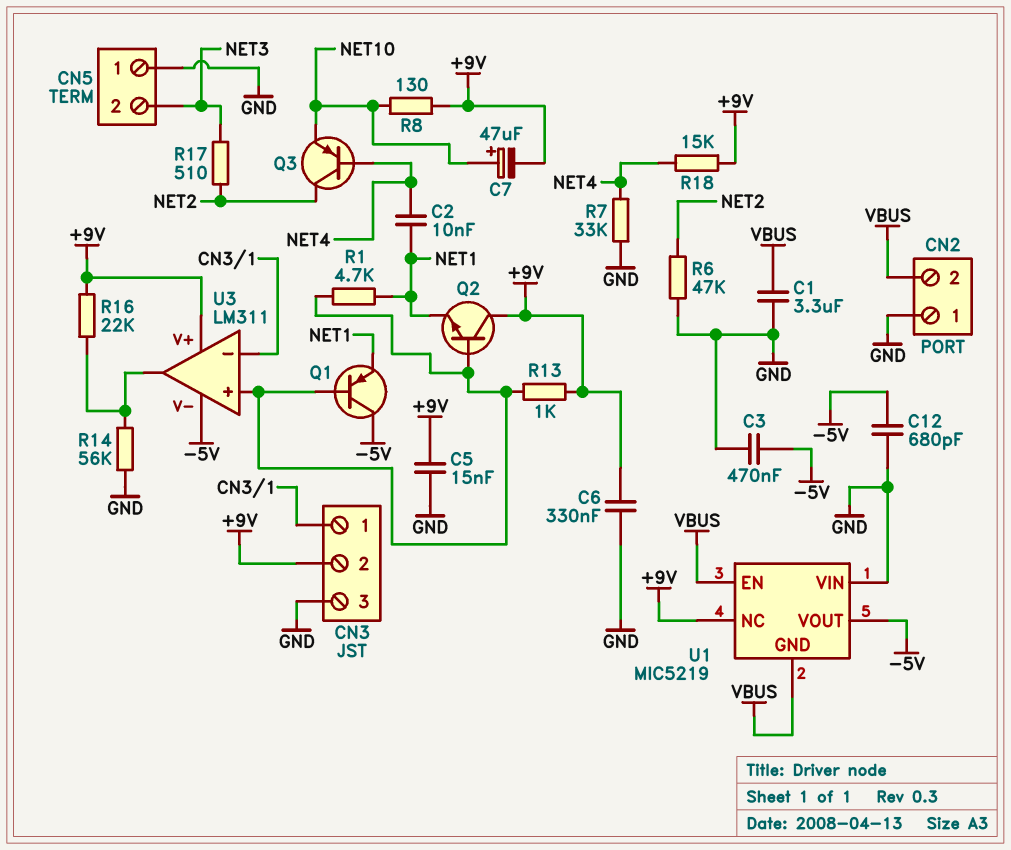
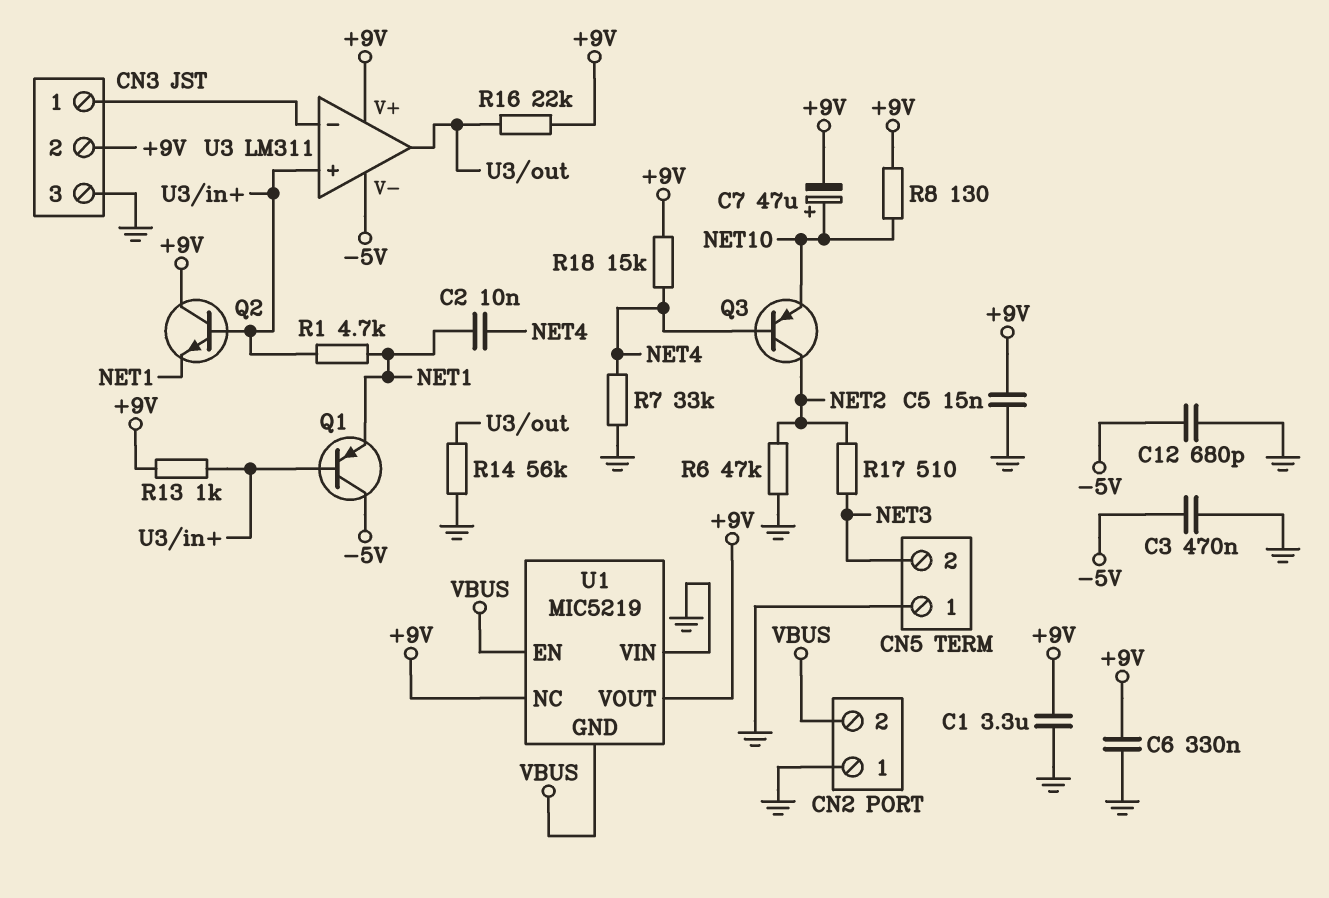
C1: 3.3uF (GND, VBUS) -> 3.3uF (+9V, GND)
U1 pin VOUT: -5V -> +9V

